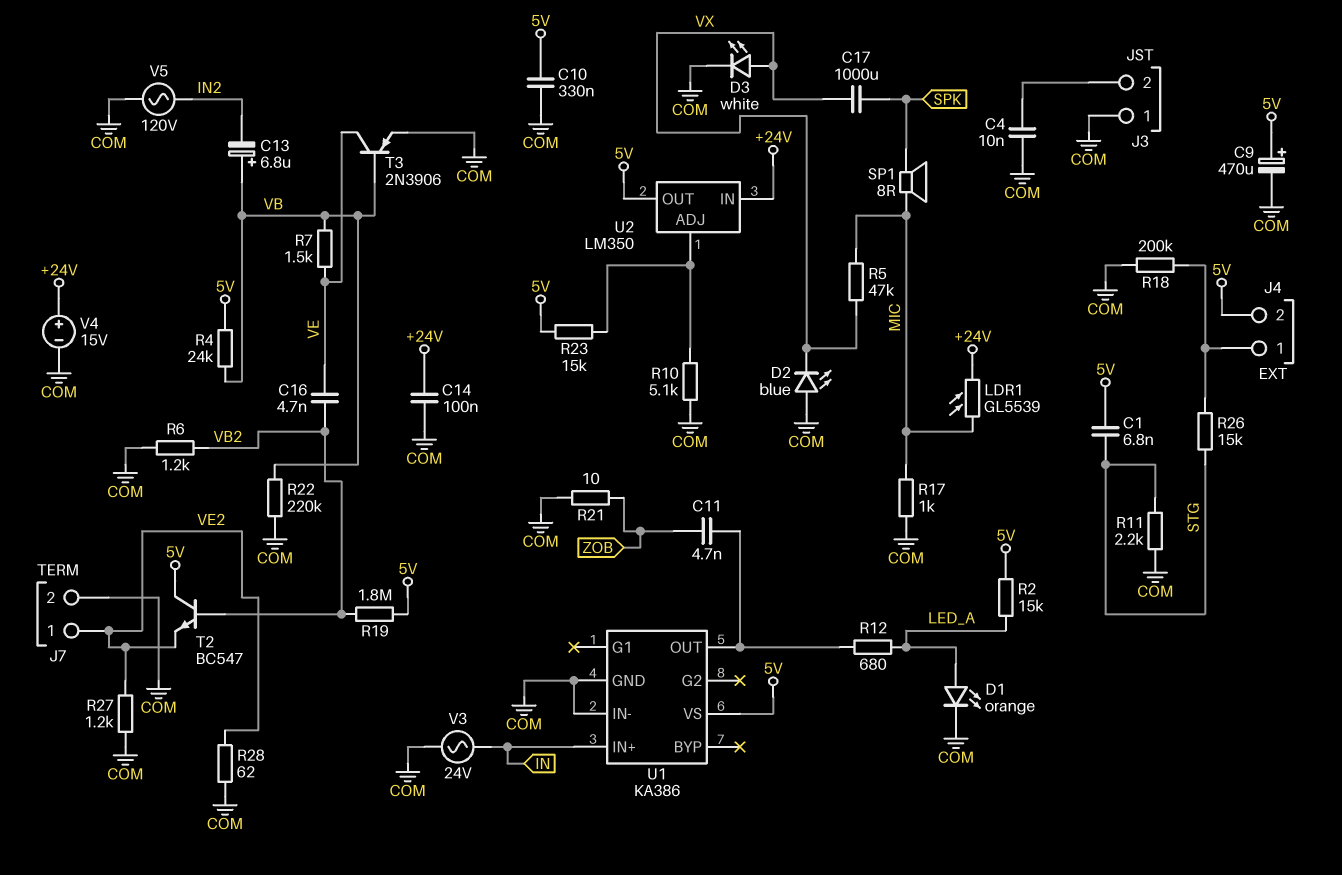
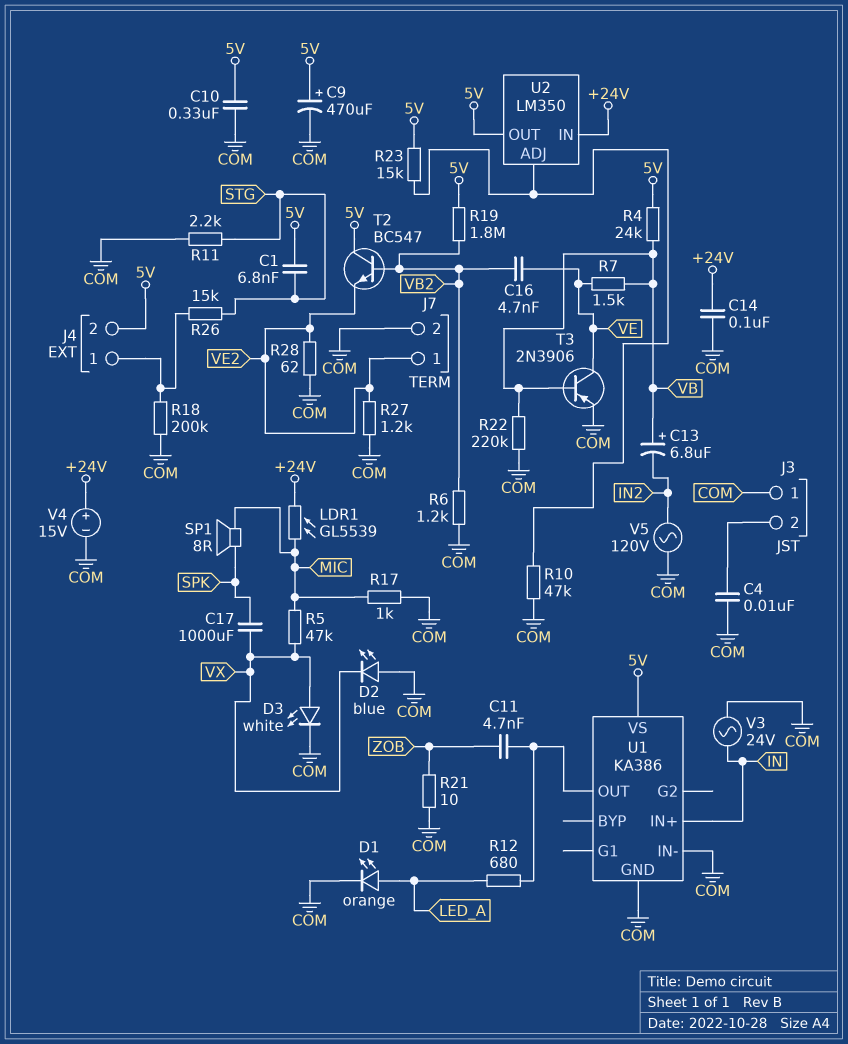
R2: 15k (5V, LED_A) -> none
R10: 5.1k (COM, U2/ADJ) -> 47k (COM, U2/ADJ)

